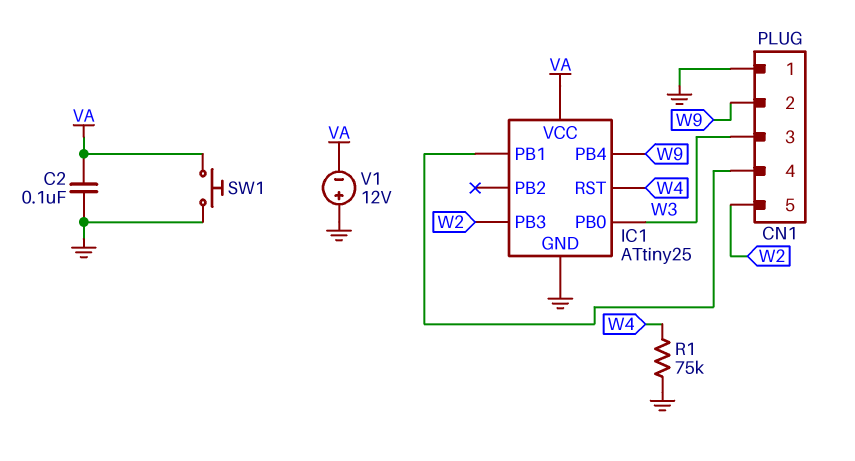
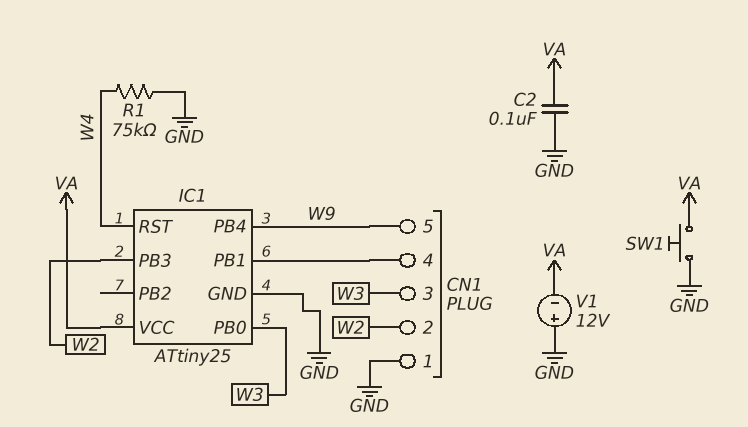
CN1 pin 2: W9 -> W2
CN1 pin 5: W2 -> W9

